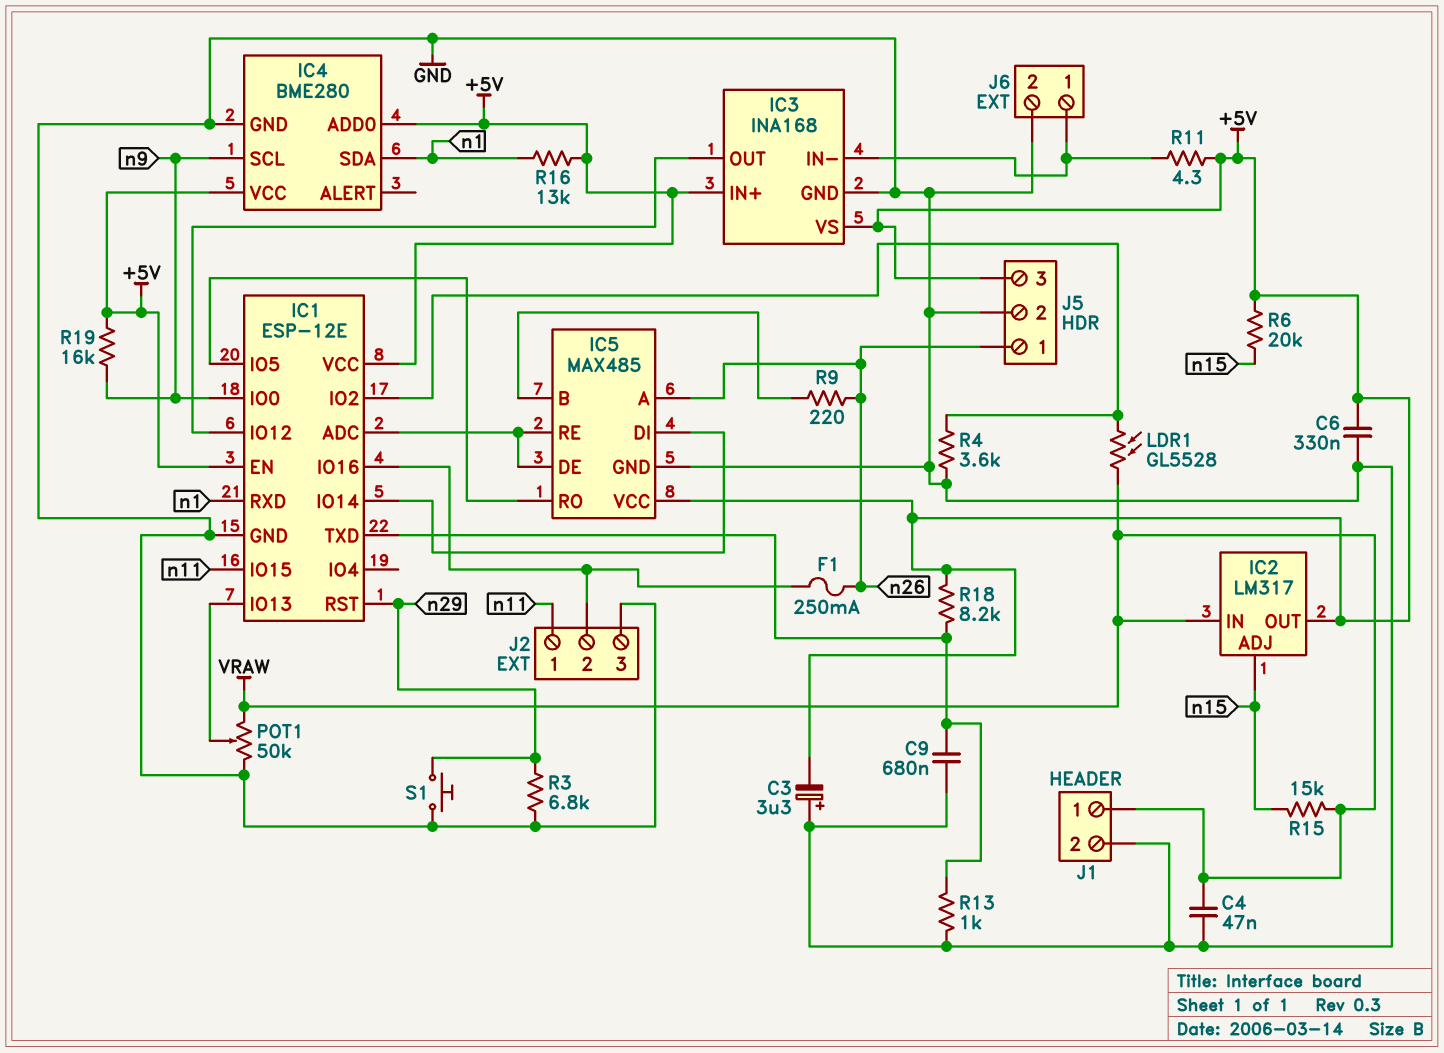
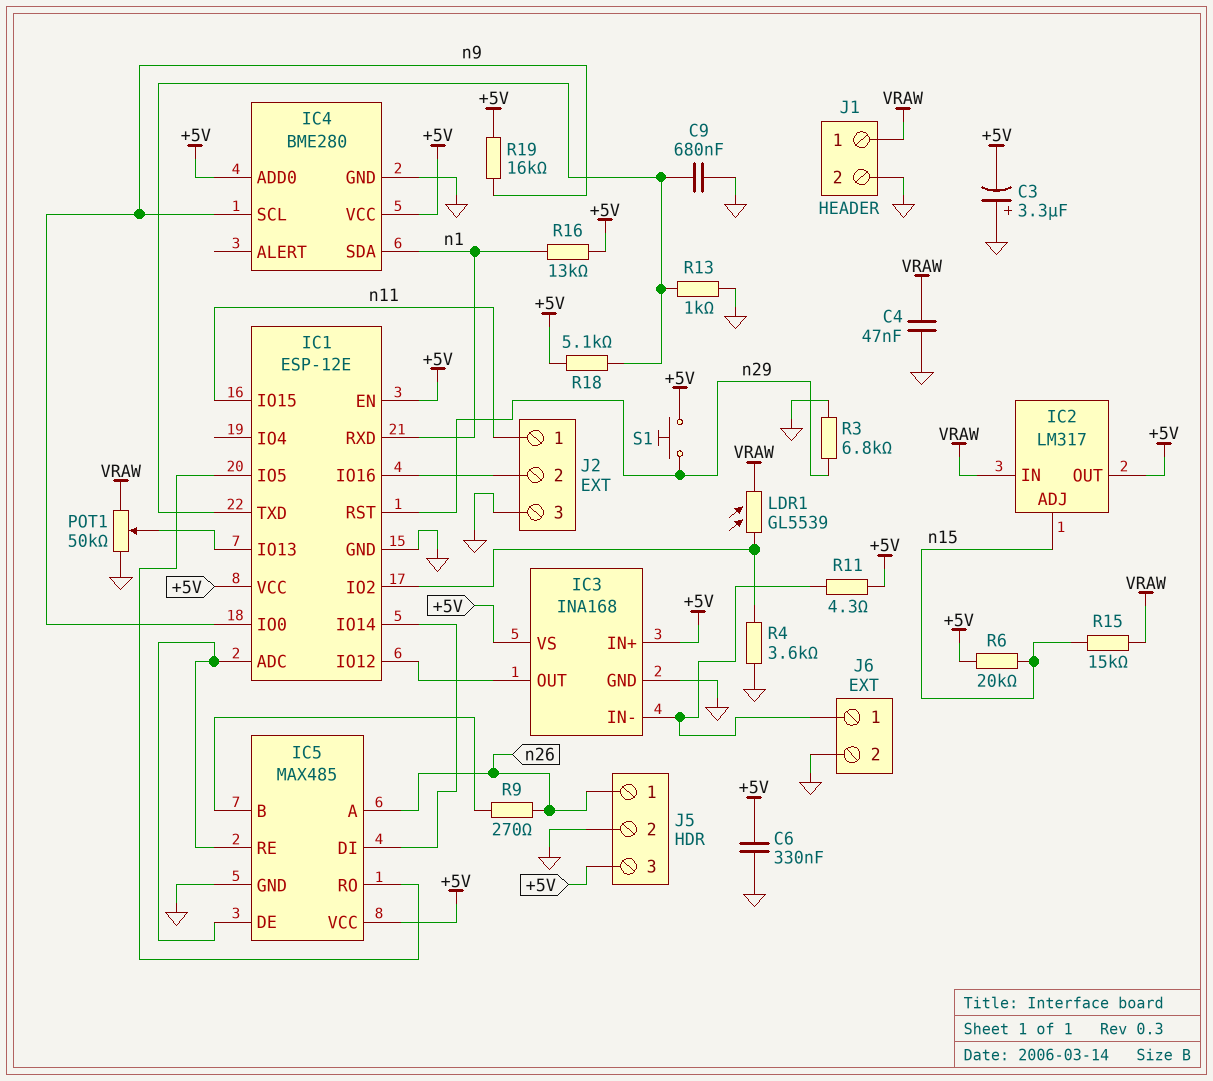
F1: 250mA (IC1/IO16, n26) -> none
LDR1: GL5528 (IC1/IO2, VRAW) -> GL5539 (IC1/IO2, VRAW)
R9: 220 (IC5/B, n26) -> 270 (IC5/B, n26)
R18: 8.2k (+5V, IC1/TXD) -> 5.1k (+5V, IC1/TXD)
S1: button (GND, n29) -> button (+5V, n29)

